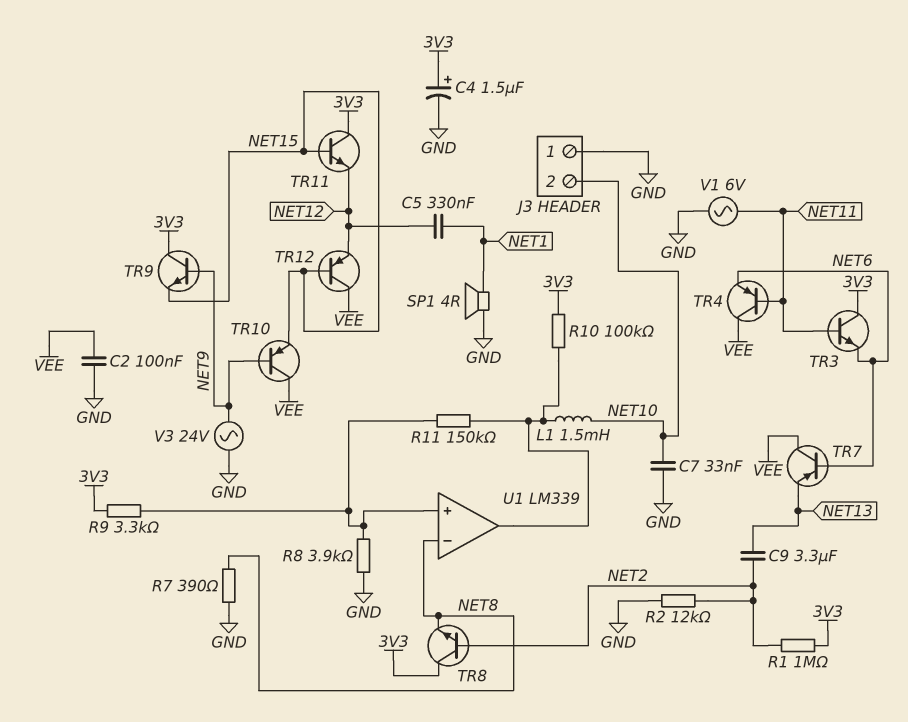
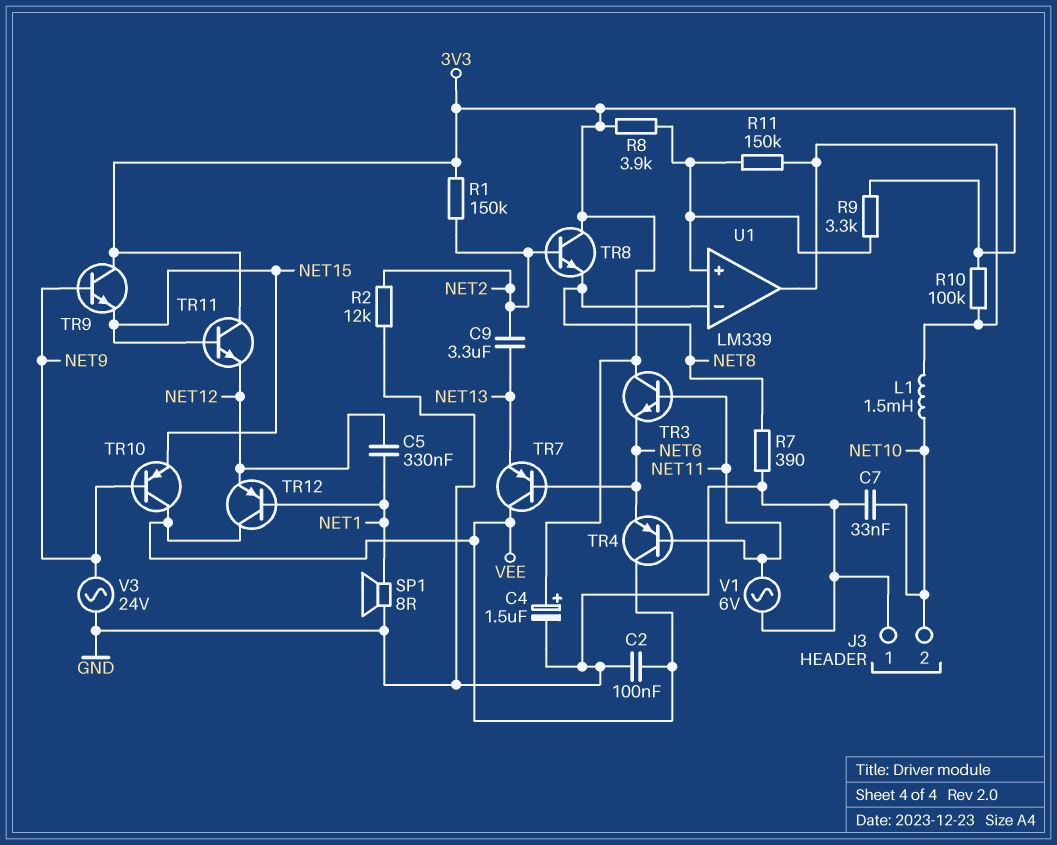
R1: 1M (3V3, NET2) -> 150k (3V3, NET2)
R8: 3.9k (GND, U1/in+) -> 3.9k (3V3, U1/in+)
SP1: speaker 4R (GND, NET1) -> speaker 8R (GND, NET1)
TR12: PNP (B NET15, C VEE, E NET12) -> PNP (B NET1, C VEE, E NET12)

